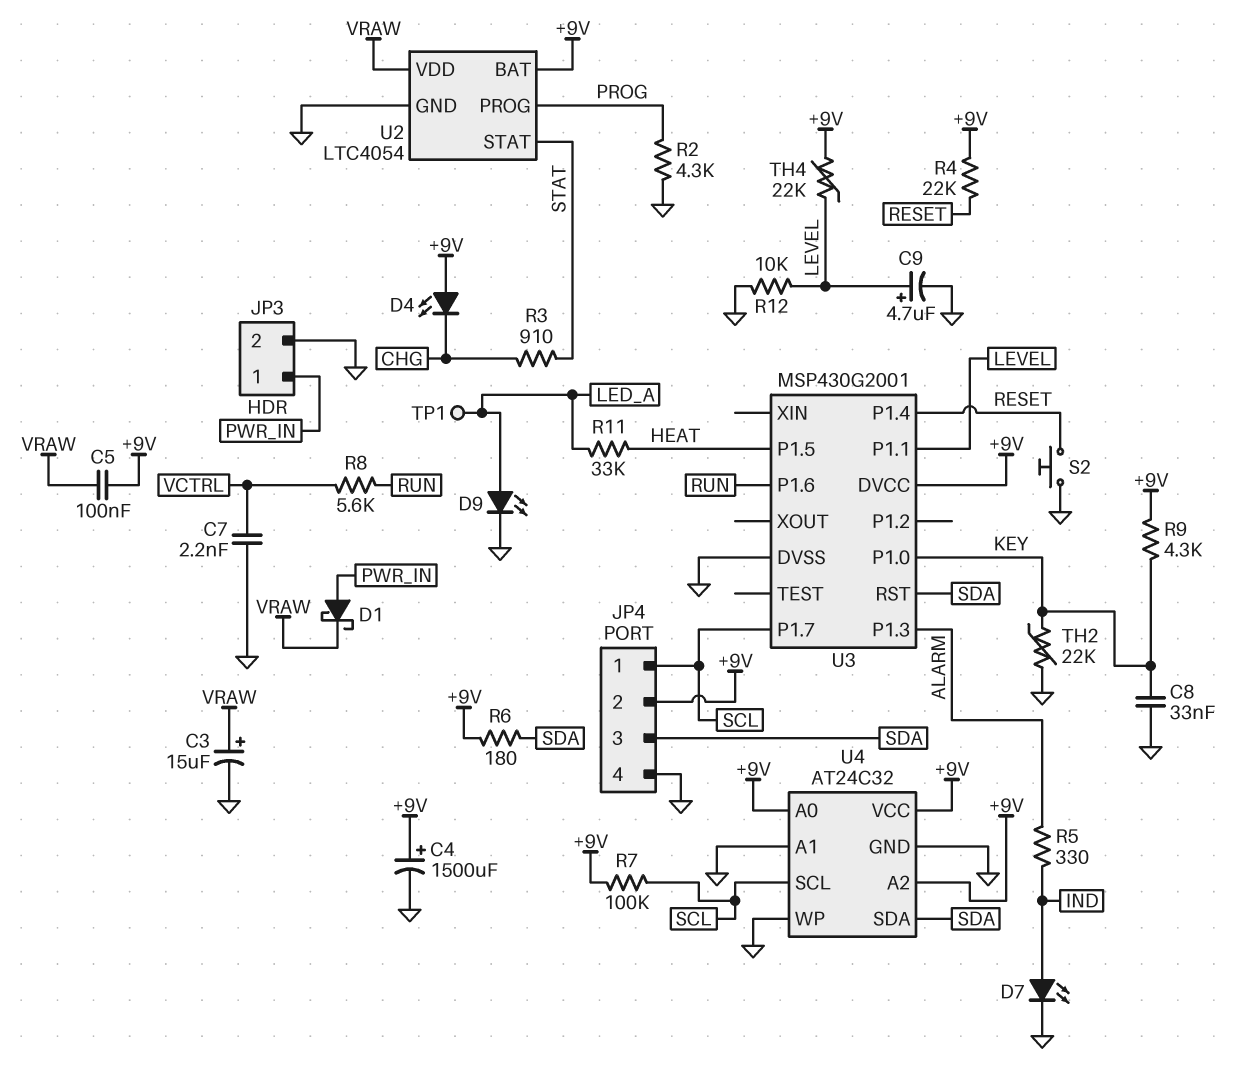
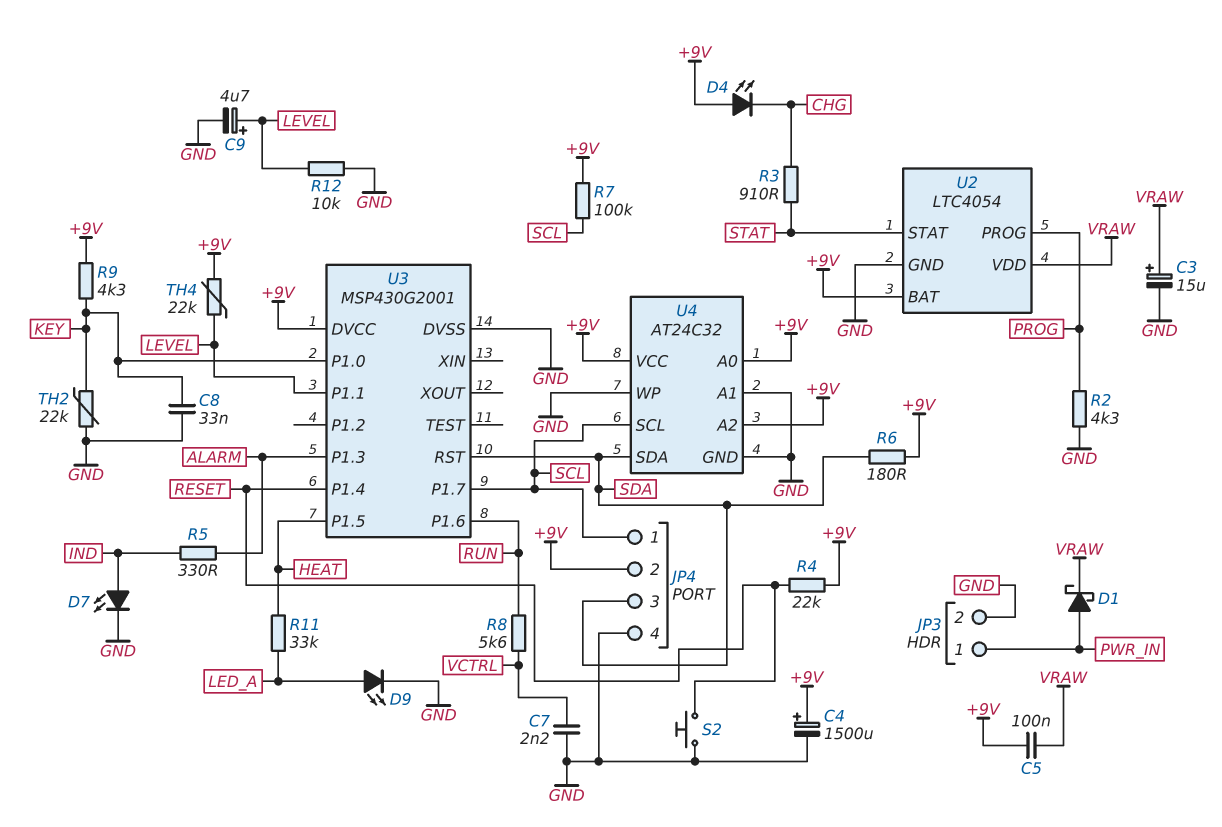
TP1: test point (LED_A) -> none

